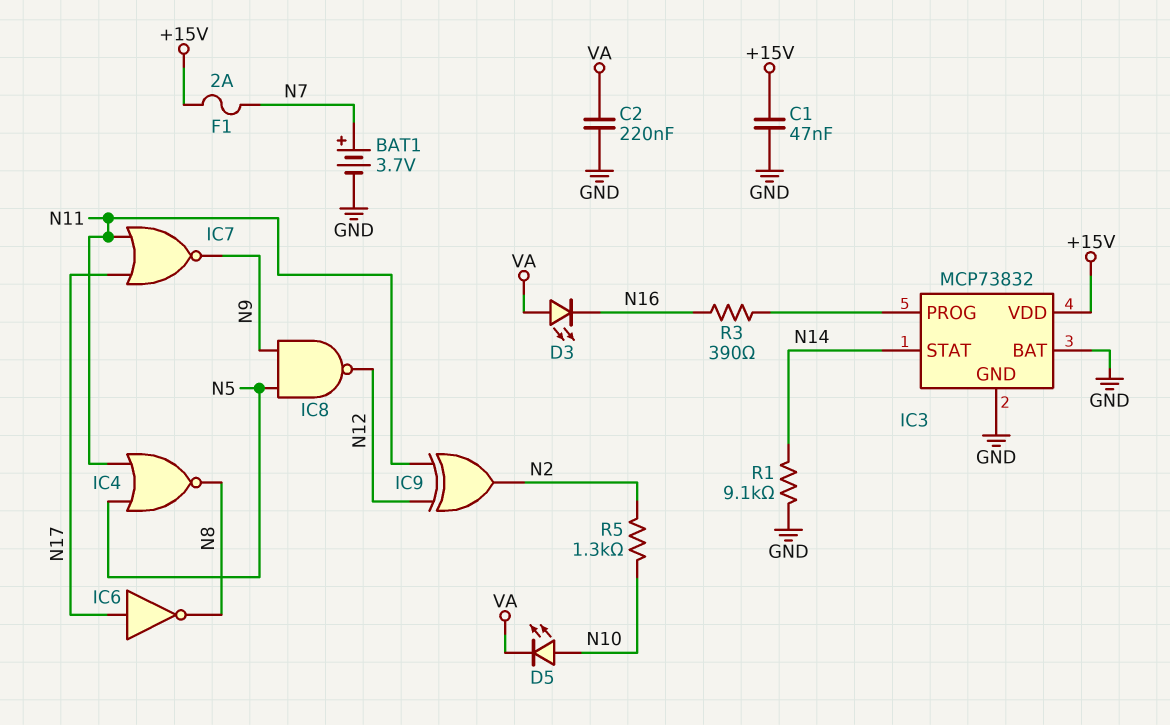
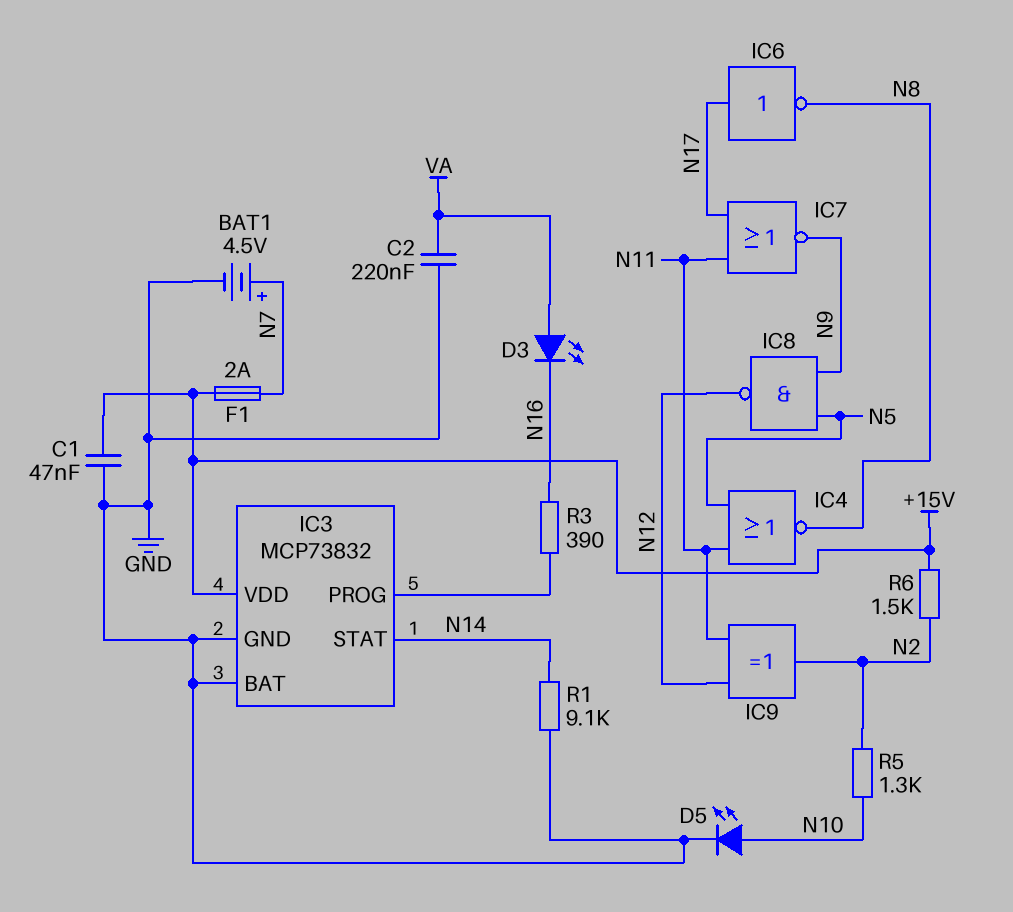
BAT1: 3.7V (plus N7, minus GND) -> 4.5V (plus N7, minus GND)
D5: LED (A N10, K VA) -> LED (A N10, K GND)
R6: none -> 1.5k (+15V, N2)

